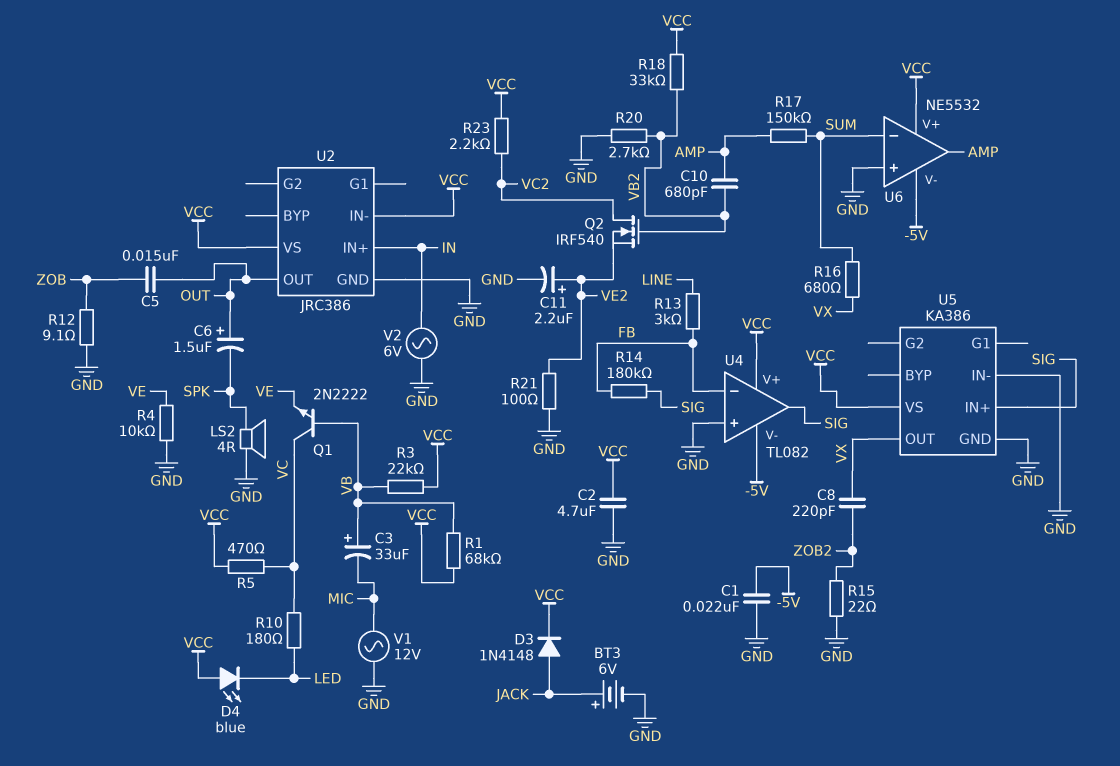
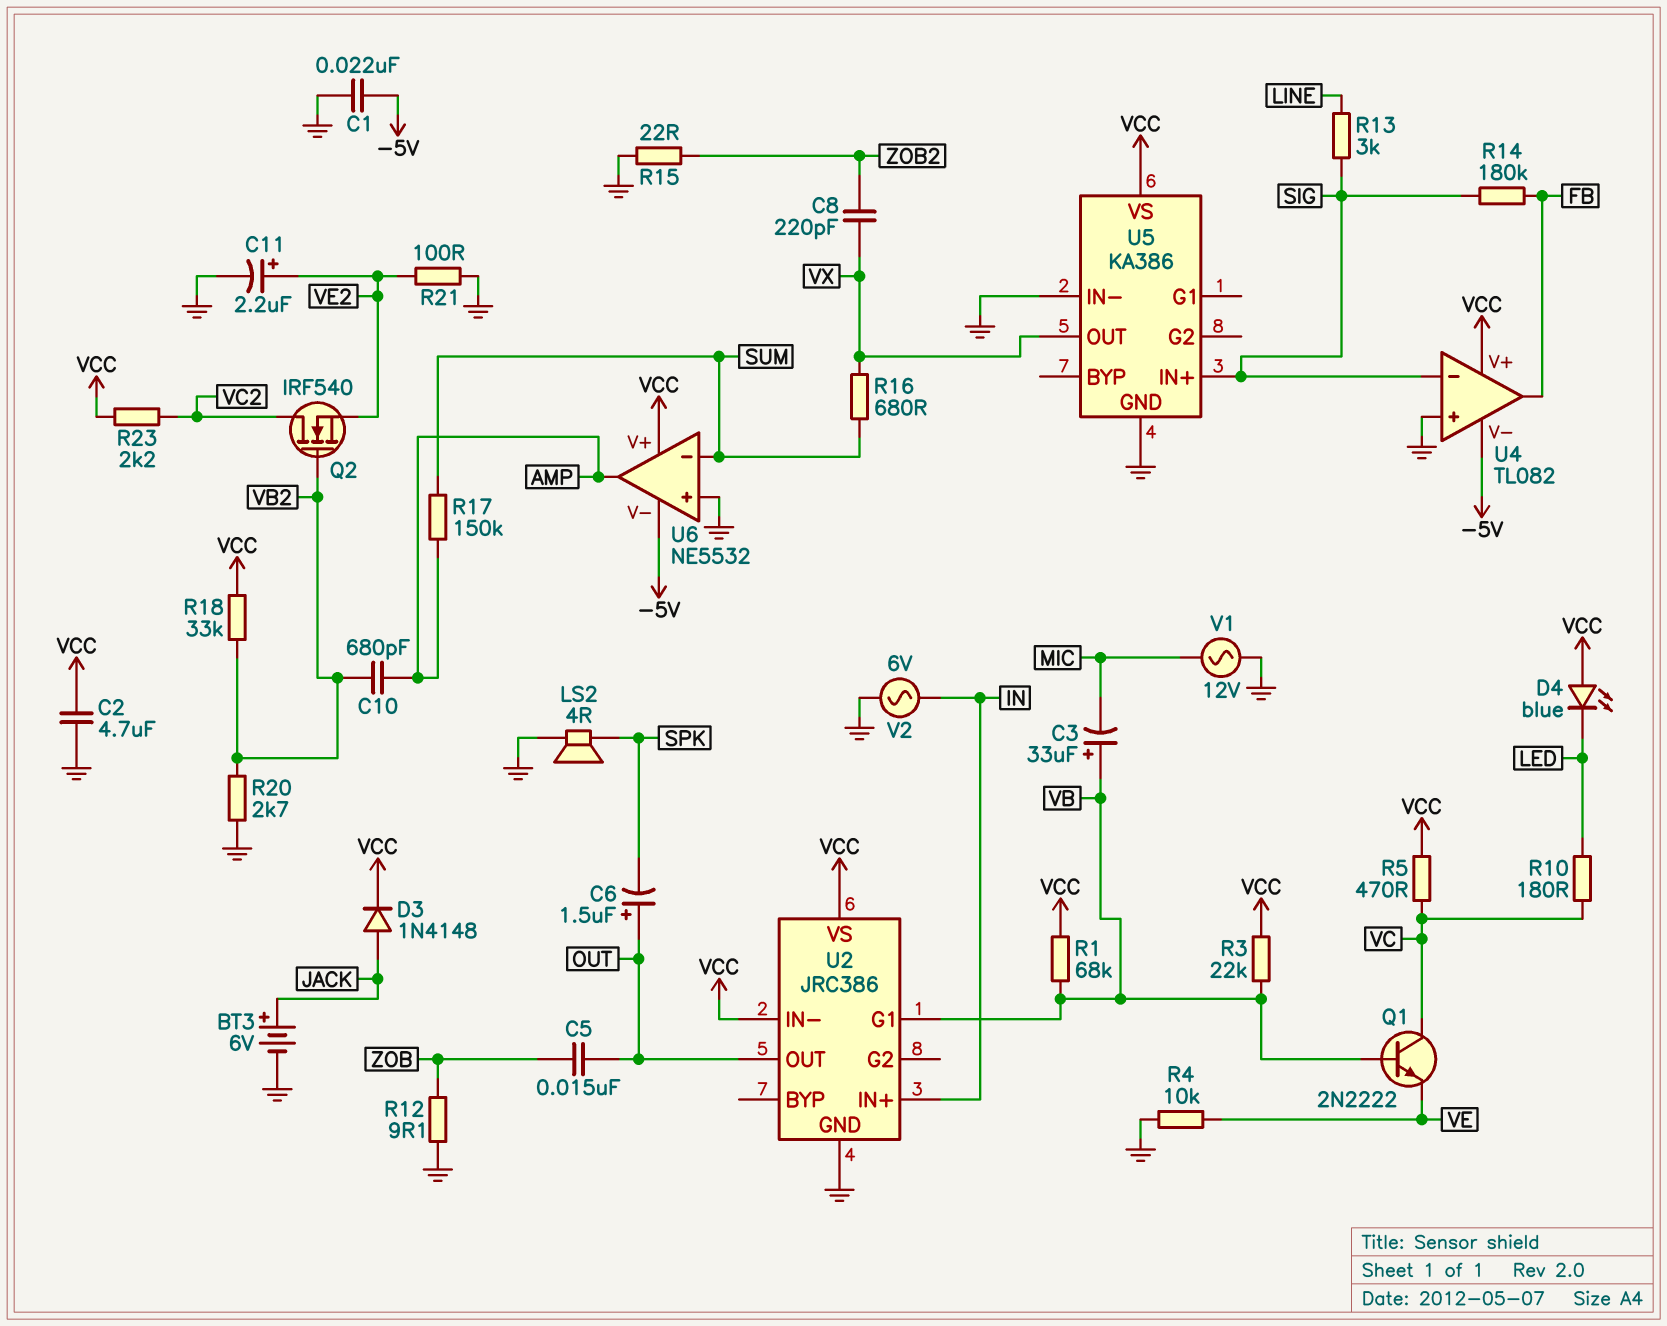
R13: 3k (FB, LINE) -> 3k (LINE, SIG)
U2 pin G1: none -> VB
U4 pin in-: FB -> SIG
U4 pin out: SIG -> FB

